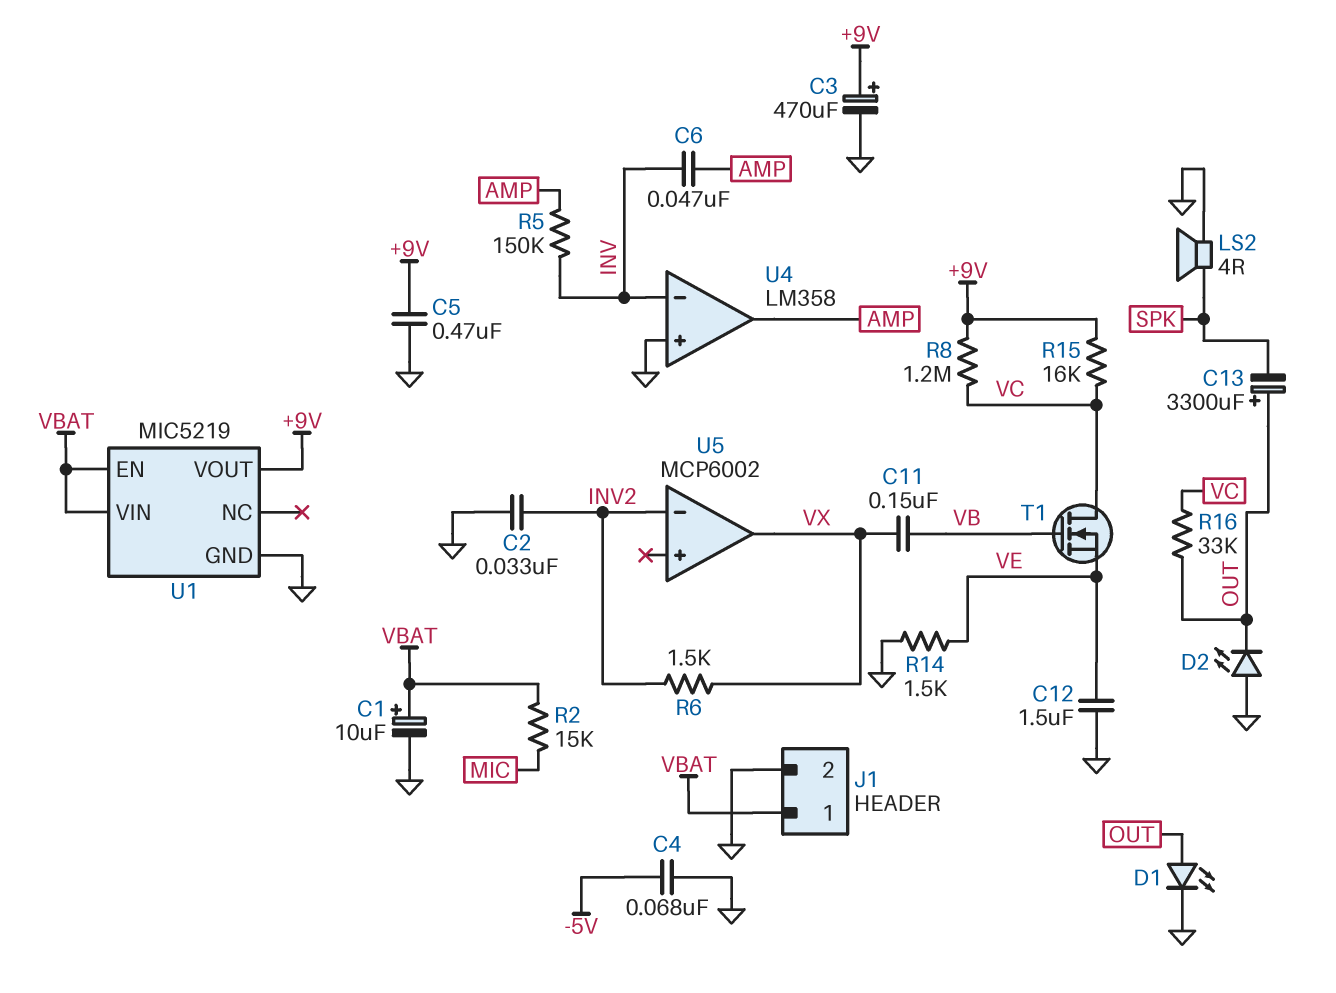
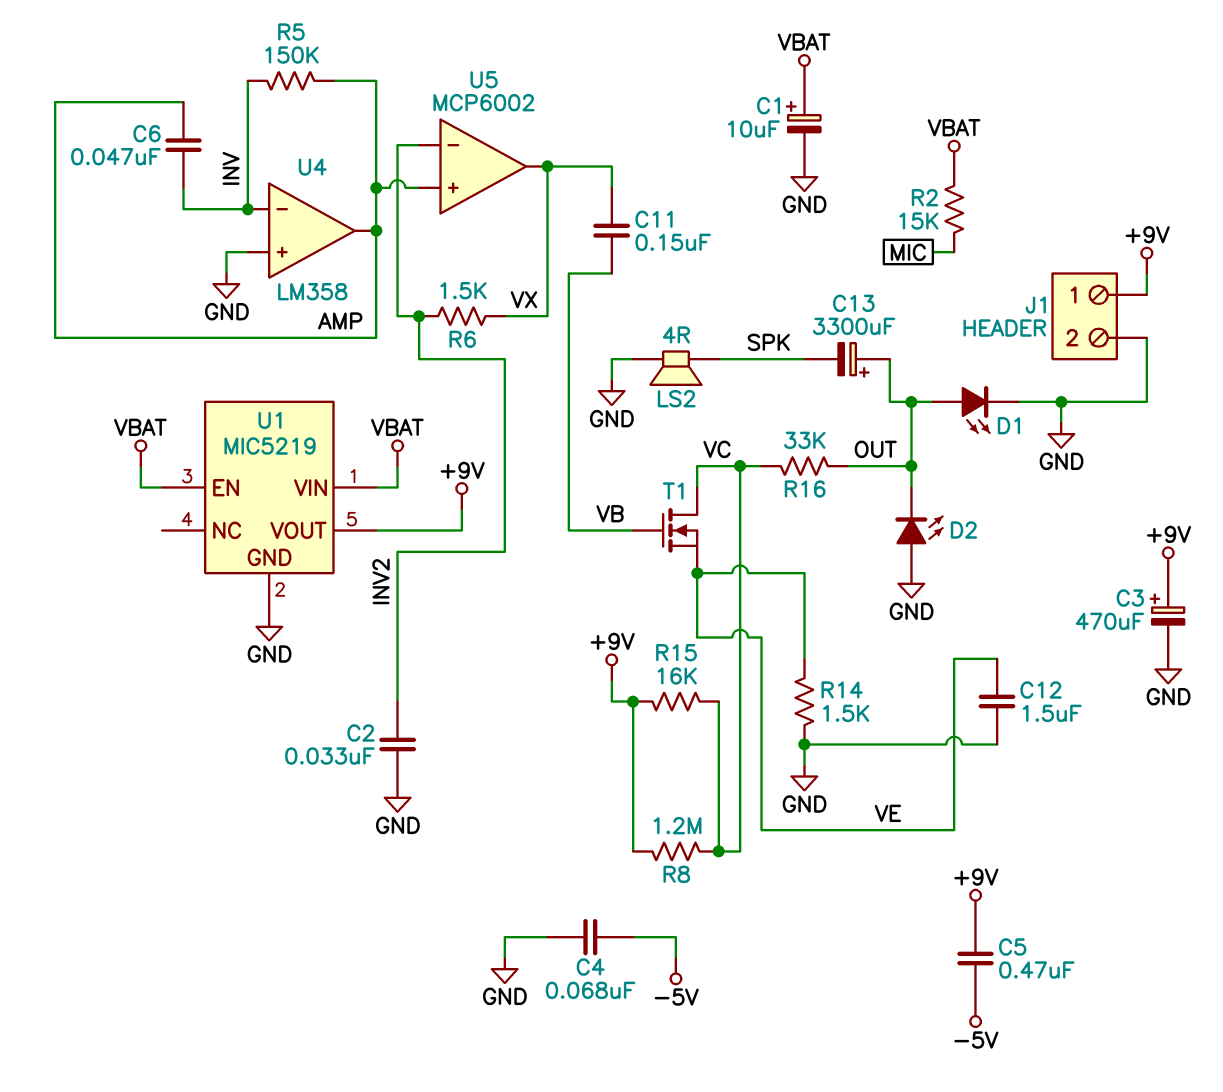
C5: 470nF (+9V, GND) -> 470nF (+9V, -5V)
J1 pin 1: VBAT -> +9V
U5 pin in+: none -> AMP

